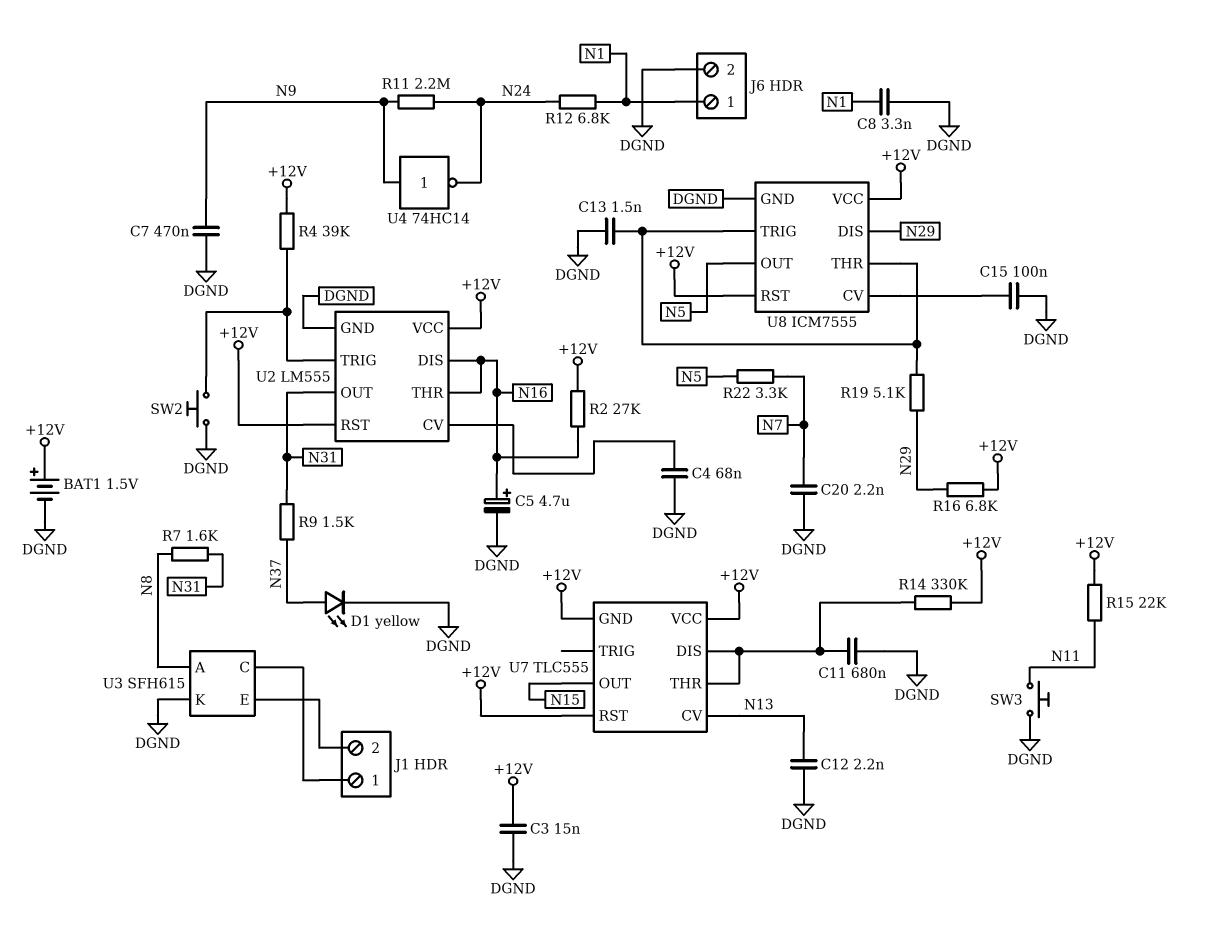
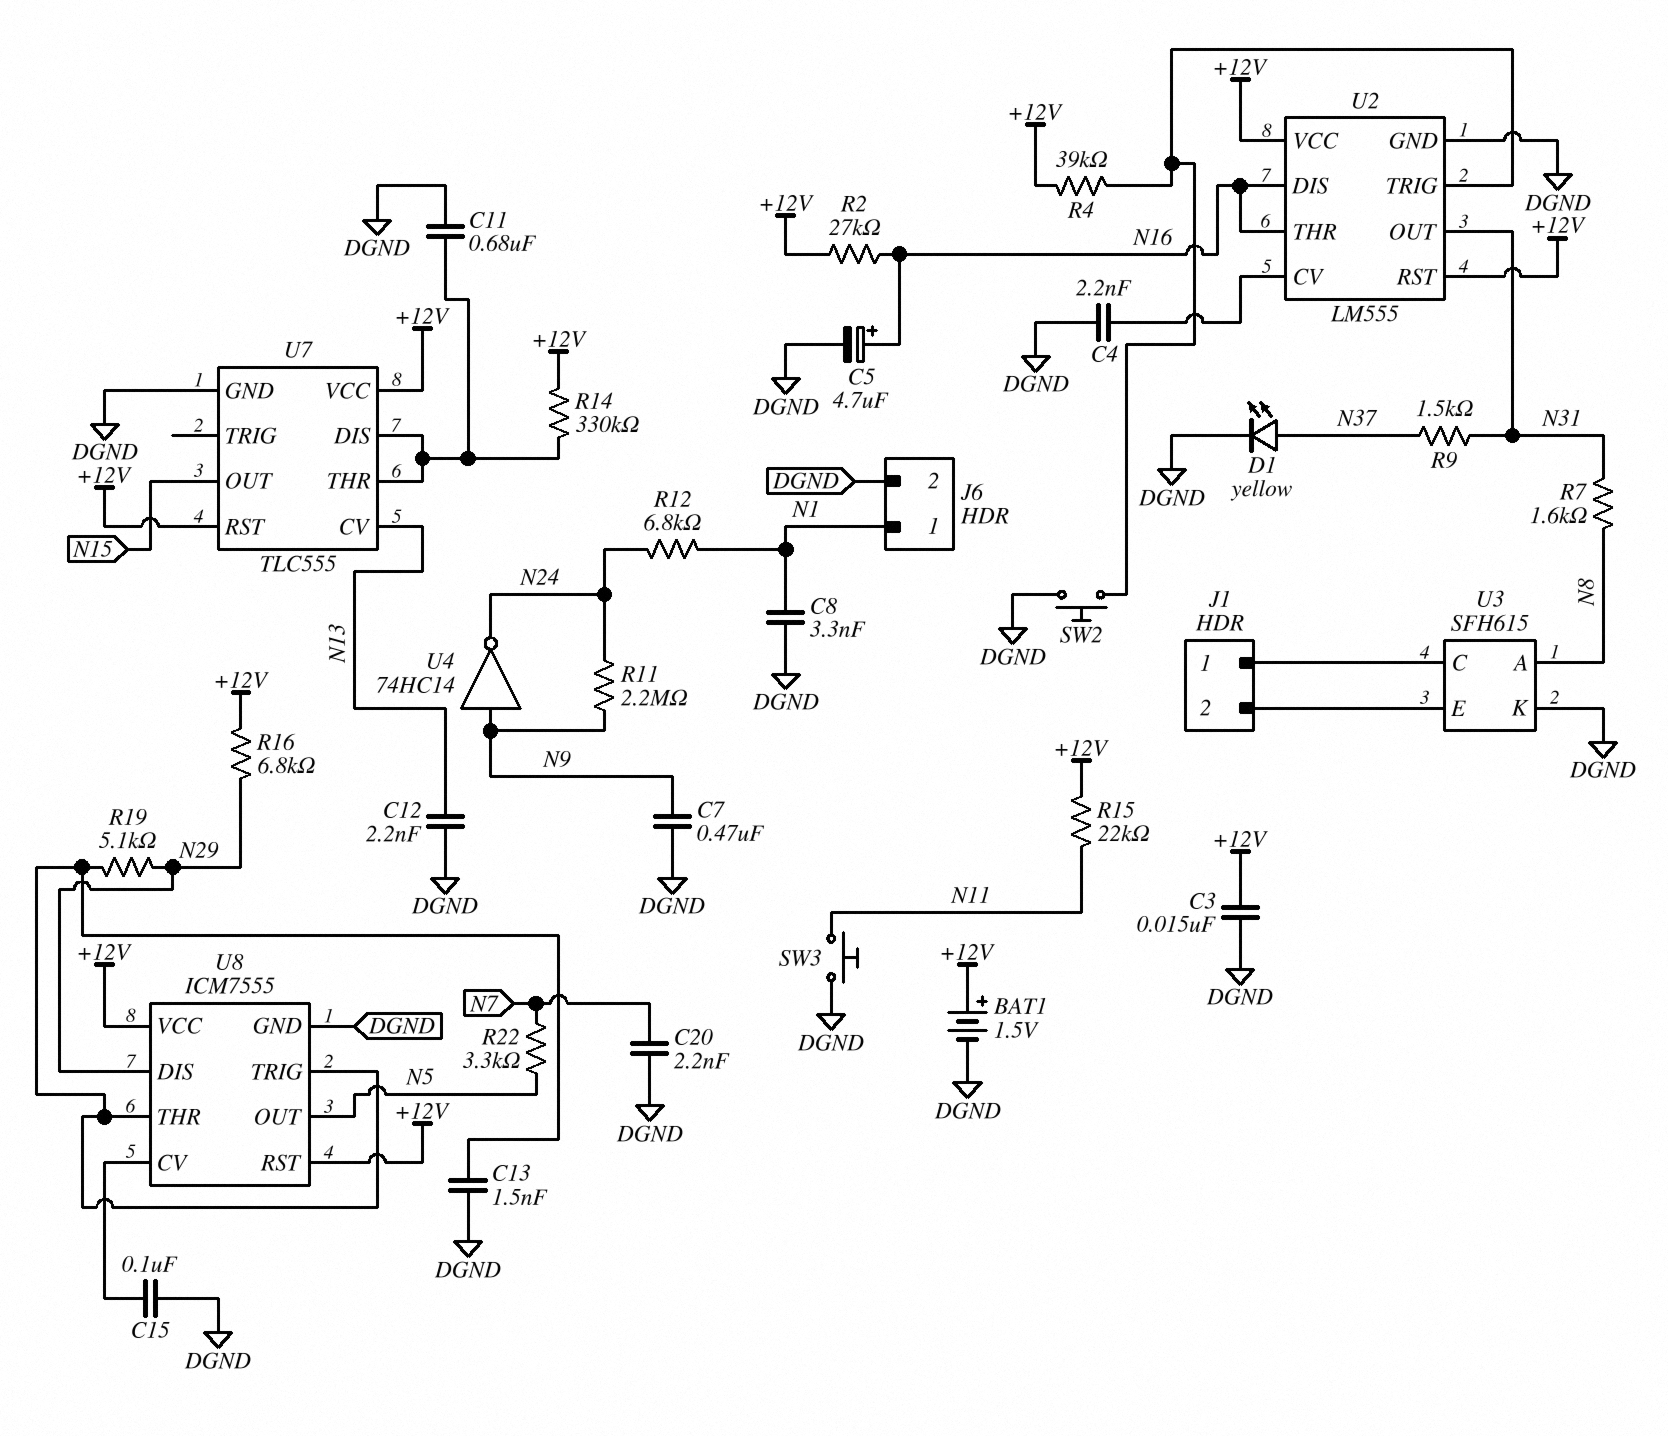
C4: 68nF (DGND, U2/CV) -> 2.2nF (DGND, U2/CV)
U7 pin GND: +12V -> DGND

